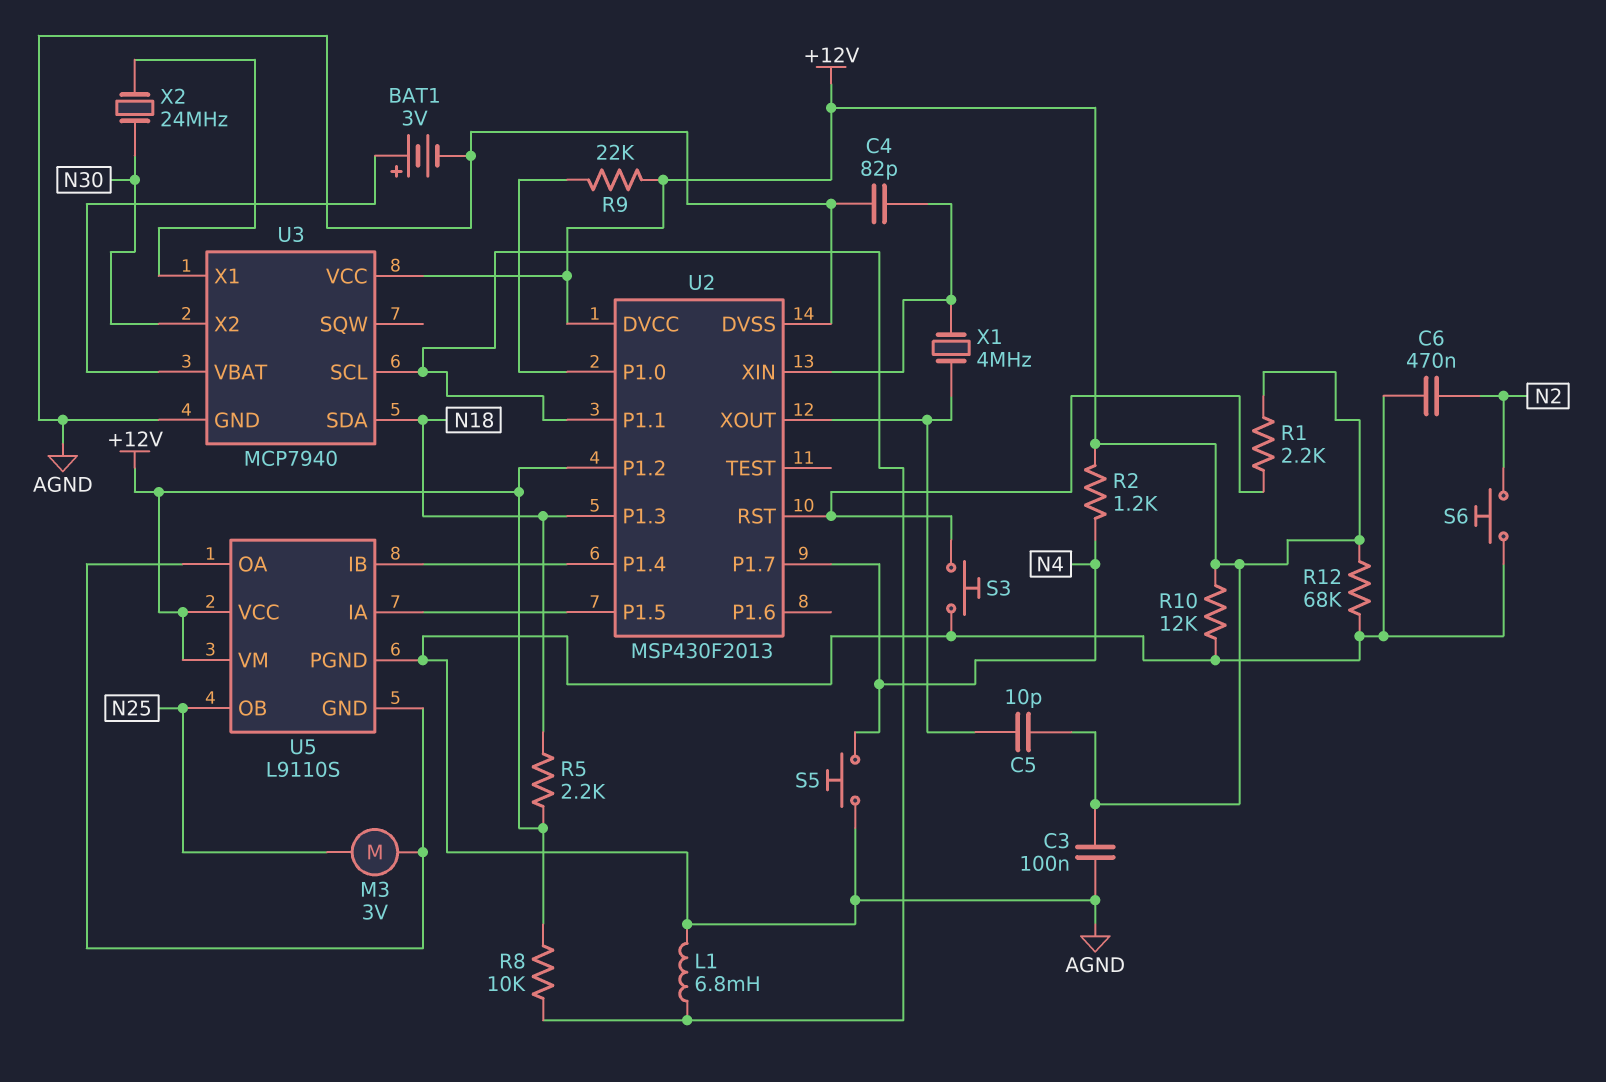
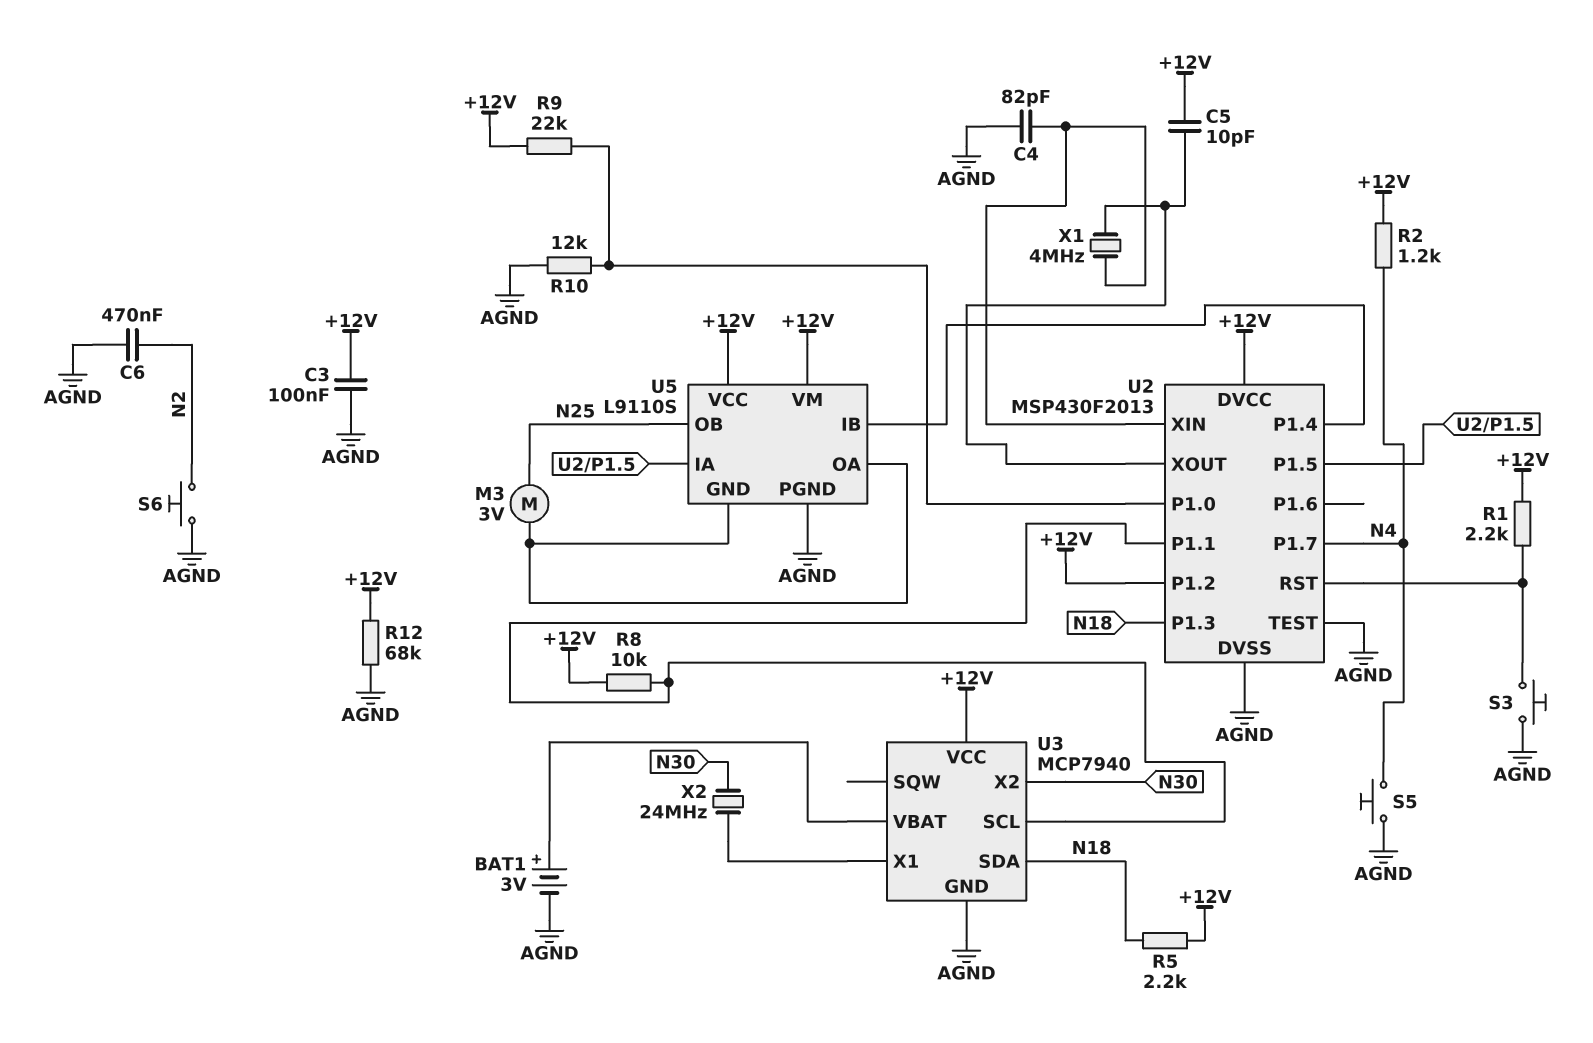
L1: 6.8mH (AGND, U2/P1.1) -> none
R10: 12k (+12V, AGND) -> 12k (AGND, U2/P1.0)
U2 pin TEST: none -> AGND

